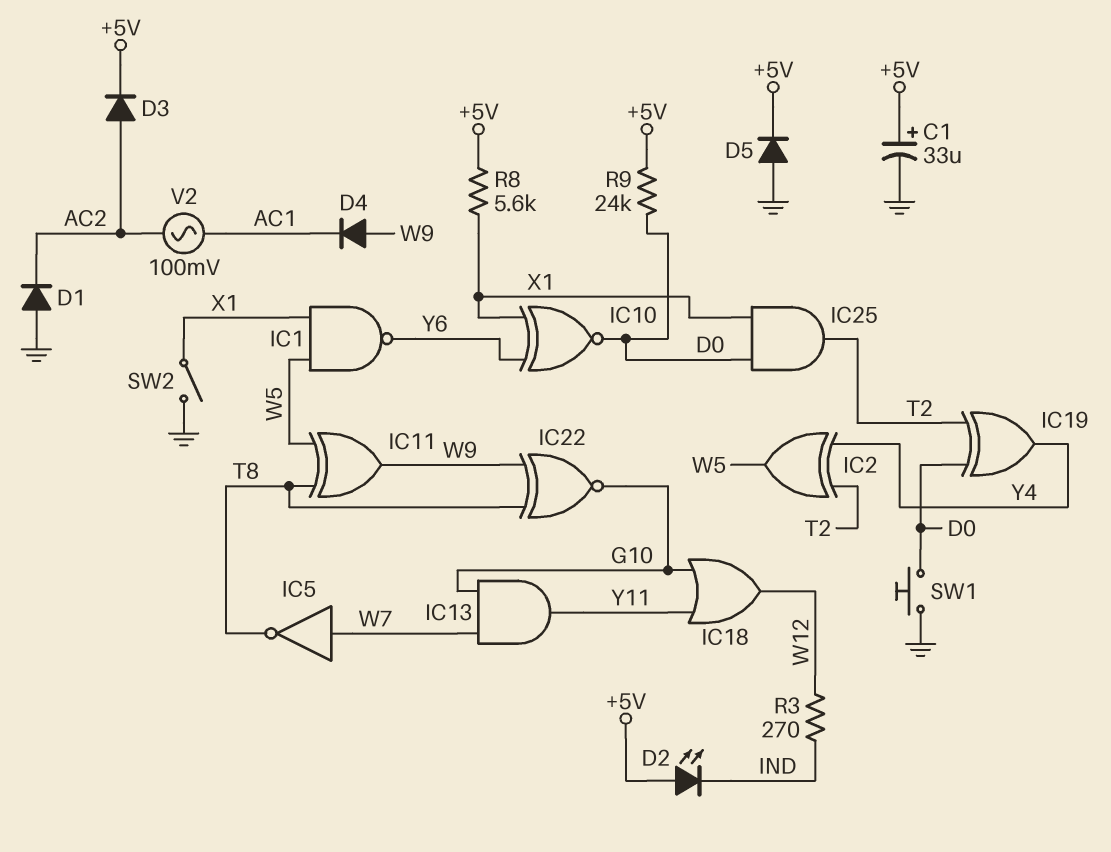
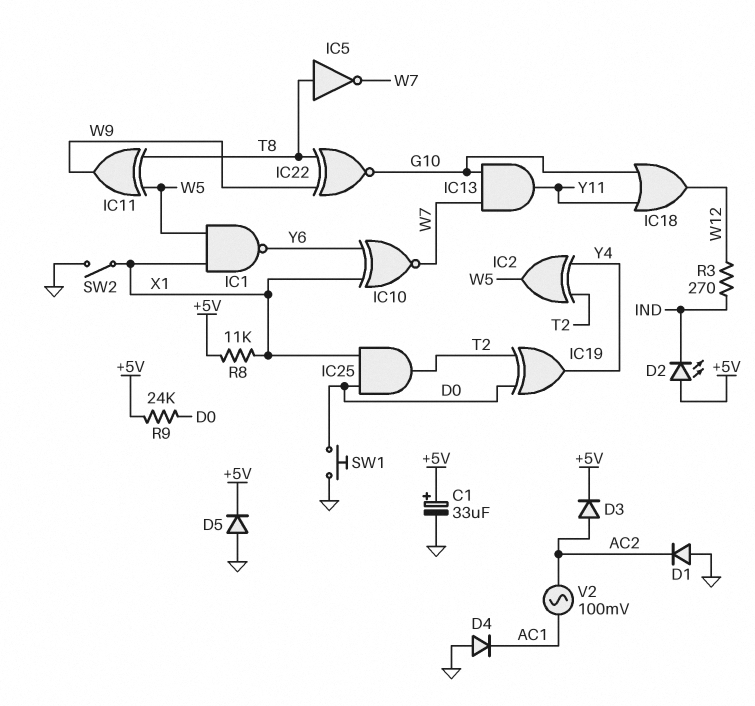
D4: diode (A W9, K AC1) -> diode (A GND, K AC1)
IC5: NOT (in W7, out T8) -> NOT (in T8, out W7)
IC10: XNOR (in X1, in Y6, out D0) -> XNOR (in X1, in Y6, out W7)
R8: 5.6k (+5V, X1) -> 11k (+5V, X1)

